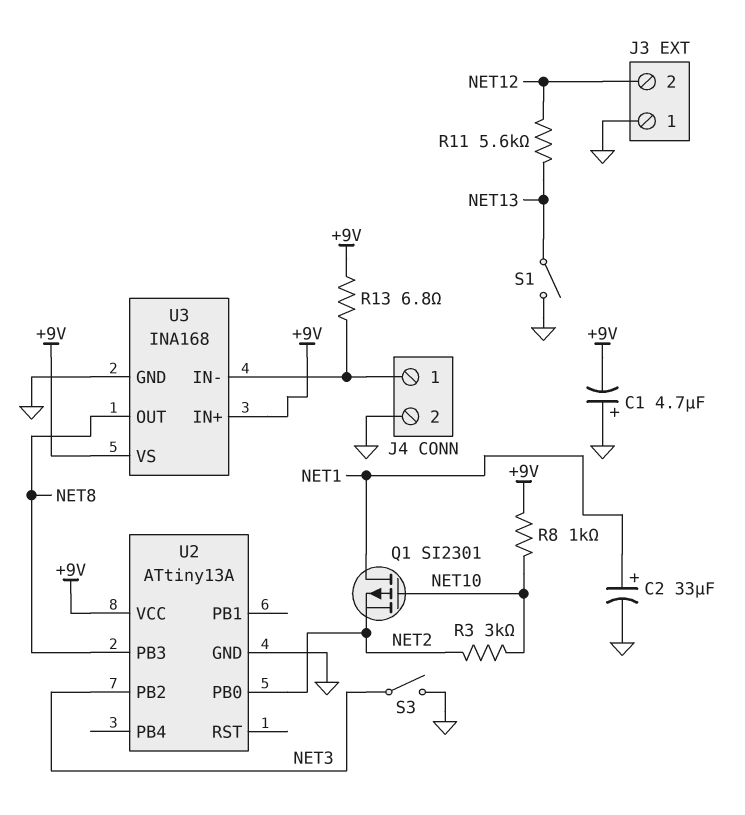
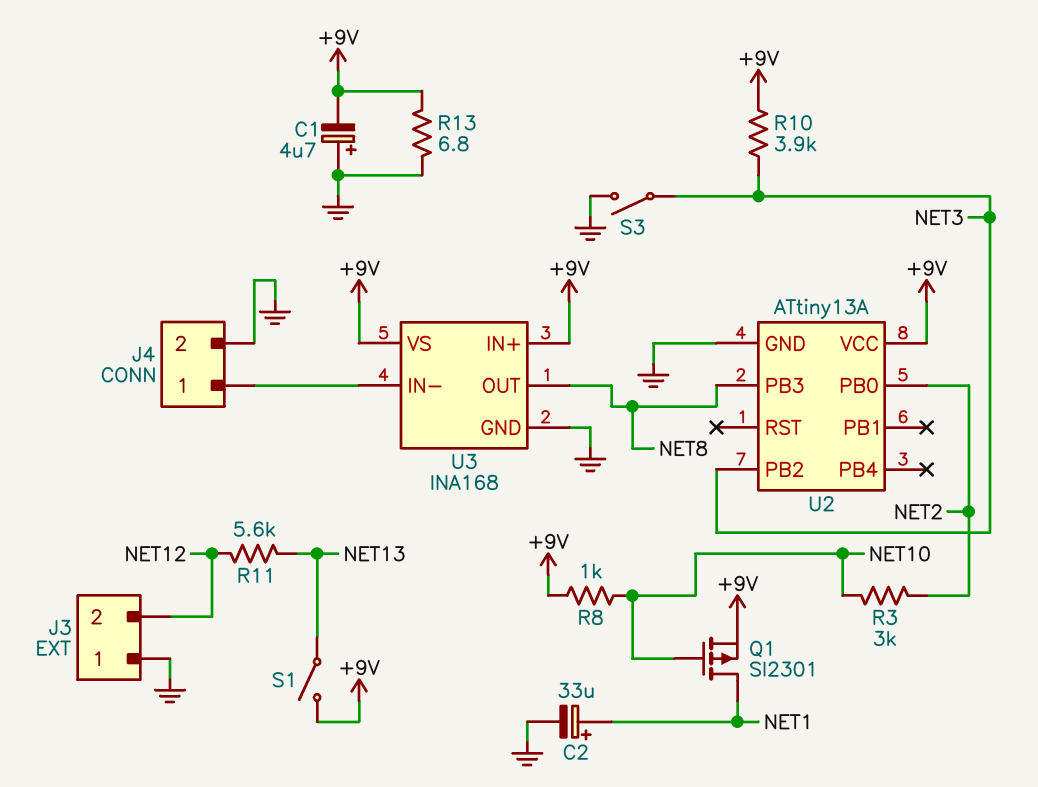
Q1: PMOS SI2301 (G NET10, D NET1, S NET2) -> PMOS SI2301 (G NET10, D NET1, S +9V)
R10: none -> 3.9k (+9V, NET3)
R13: 6.8 (+9V, J4/1) -> 6.8 (+9V, GND)
S1: switch (GND, NET13) -> switch (+9V, NET13)

